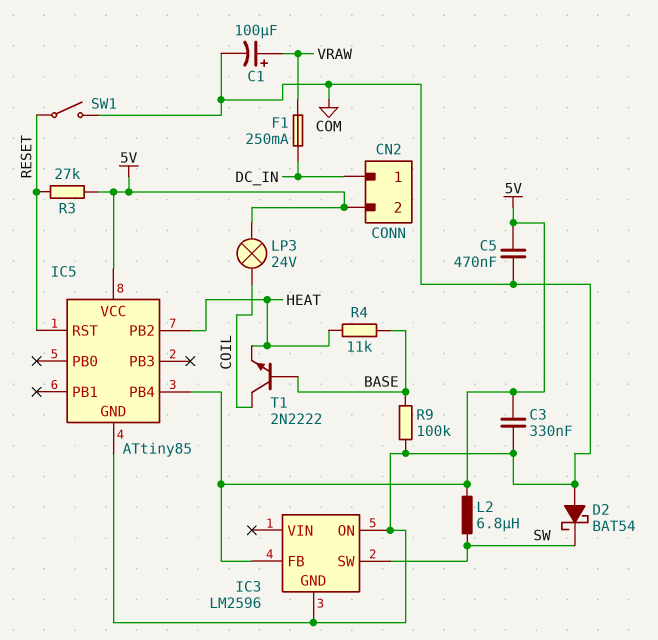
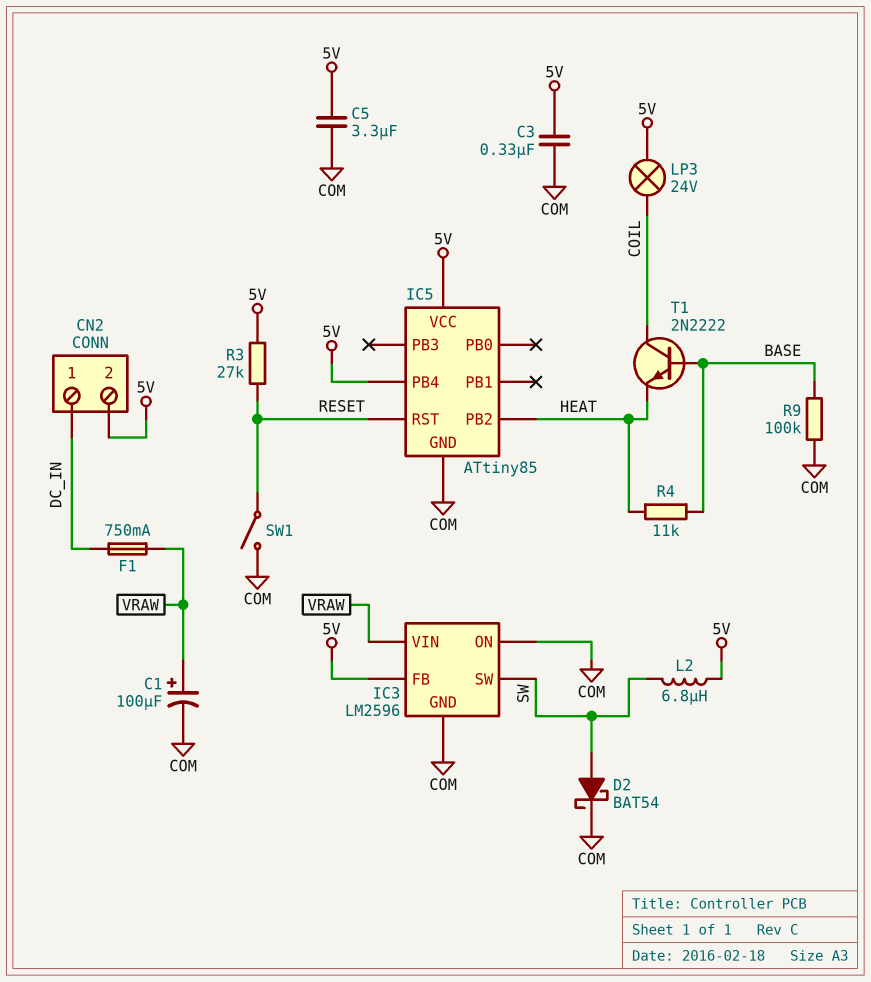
C5: 470nF (5V, COM) -> 3.3uF (5V, COM)
D2: schottky BAT54 (A COM, K SW) -> schottky BAT54 (A SW, K COM)
F1: 250mA (DC_IN, VRAW) -> 750mA (DC_IN, VRAW)
IC3 pin VIN: none -> VRAW

